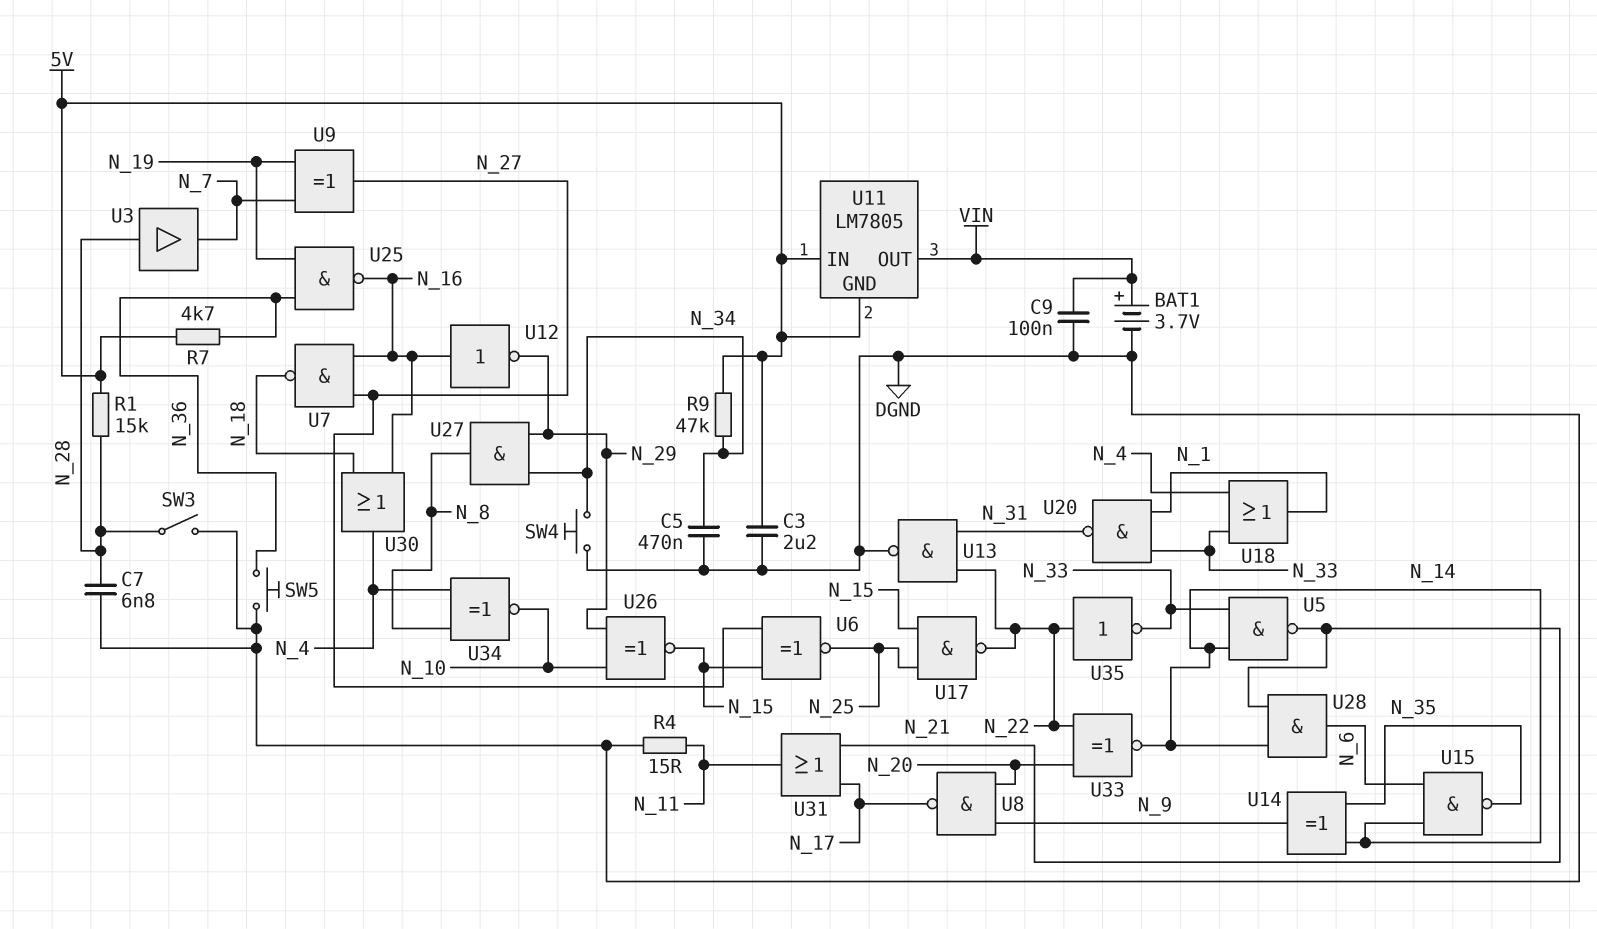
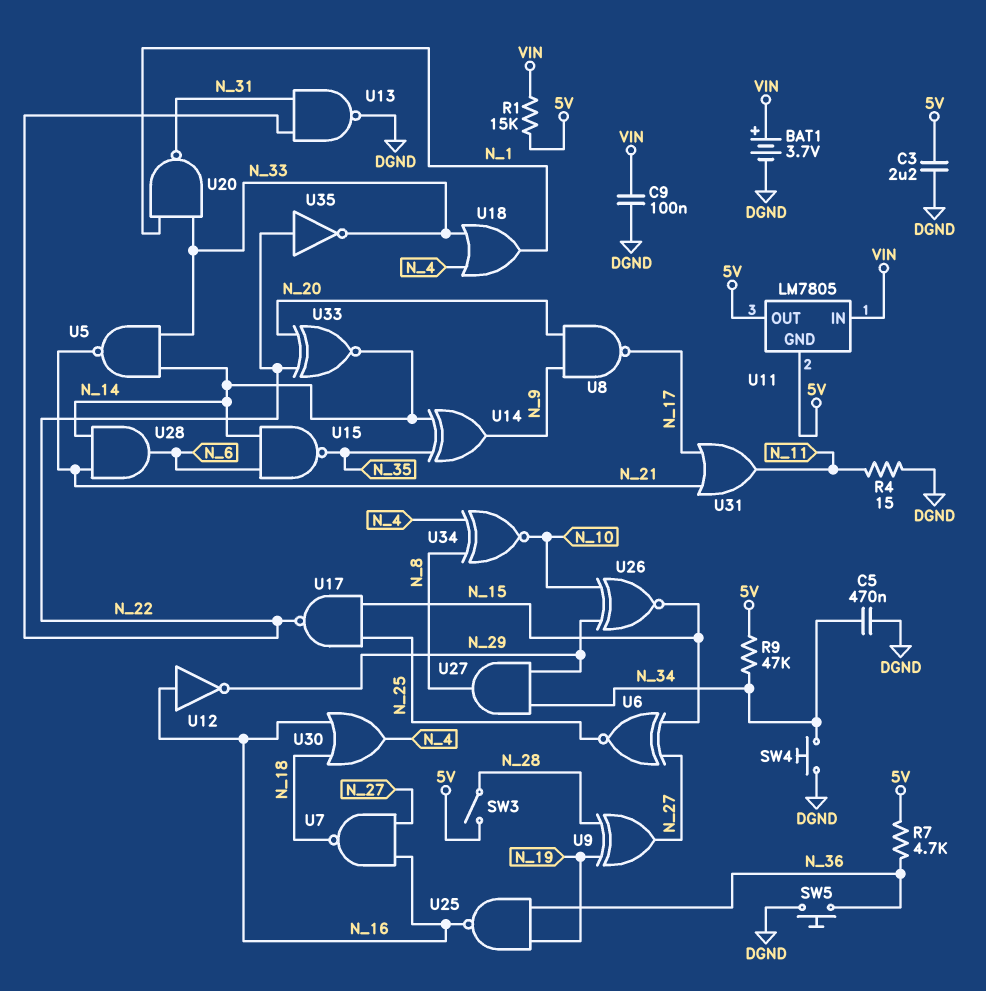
C7: 6.8nF (DGND, N_28) -> none
R1: 15k (5V, N_28) -> 15k (5V, VIN)
SW3: switch (DGND, N_28) -> switch (5V, N_28)
U3: buffer (in N_28, out N_7) -> none
U9: XOR (in N_7, in N_19, out N_27) -> XOR (in N_19, in N_28, out N_27)
U11 pin IN: 5V -> VIN
U11 pin OUT: VIN -> 5V

